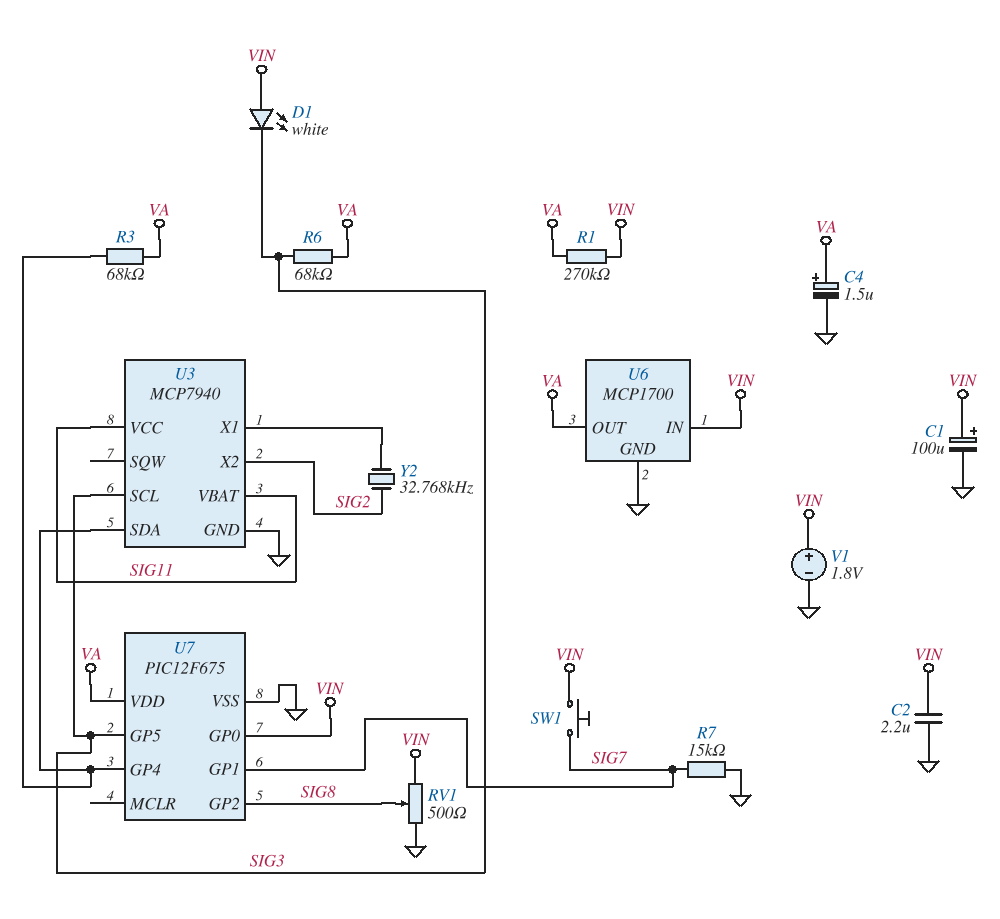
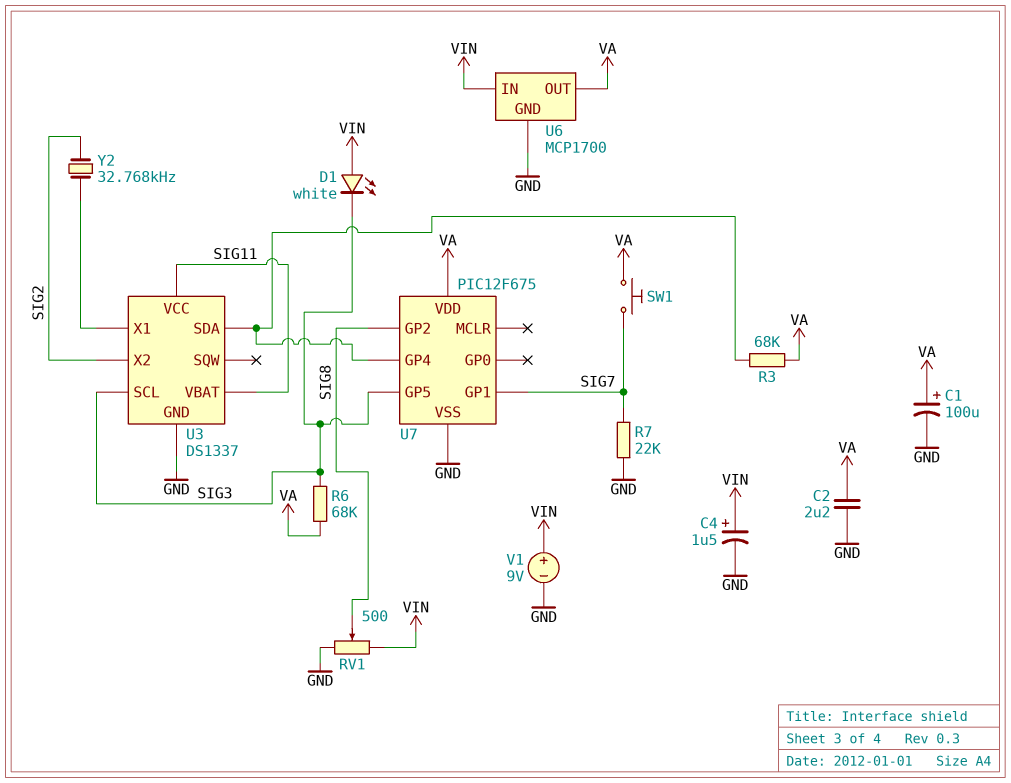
C1: 100uF (plus VIN, minus GND) -> 100uF (plus VA, minus GND)
C2: 2.2uF (GND, VIN) -> 2.2uF (GND, VA)
C4: 1.5uF (plus VA, minus GND) -> 1.5uF (plus VIN, minus GND)
R1: 270k (VA, VIN) -> none
R7: 15k (GND, SIG7) -> 22k (GND, SIG7)
SW1: button (SIG7, VIN) -> button (SIG7, VA)
U3: MCP7940 -> DS1337
U7 pin GP0: VIN -> none
V1: 1.8V (plus VIN, minus GND) -> 9V (plus VIN, minus GND)

